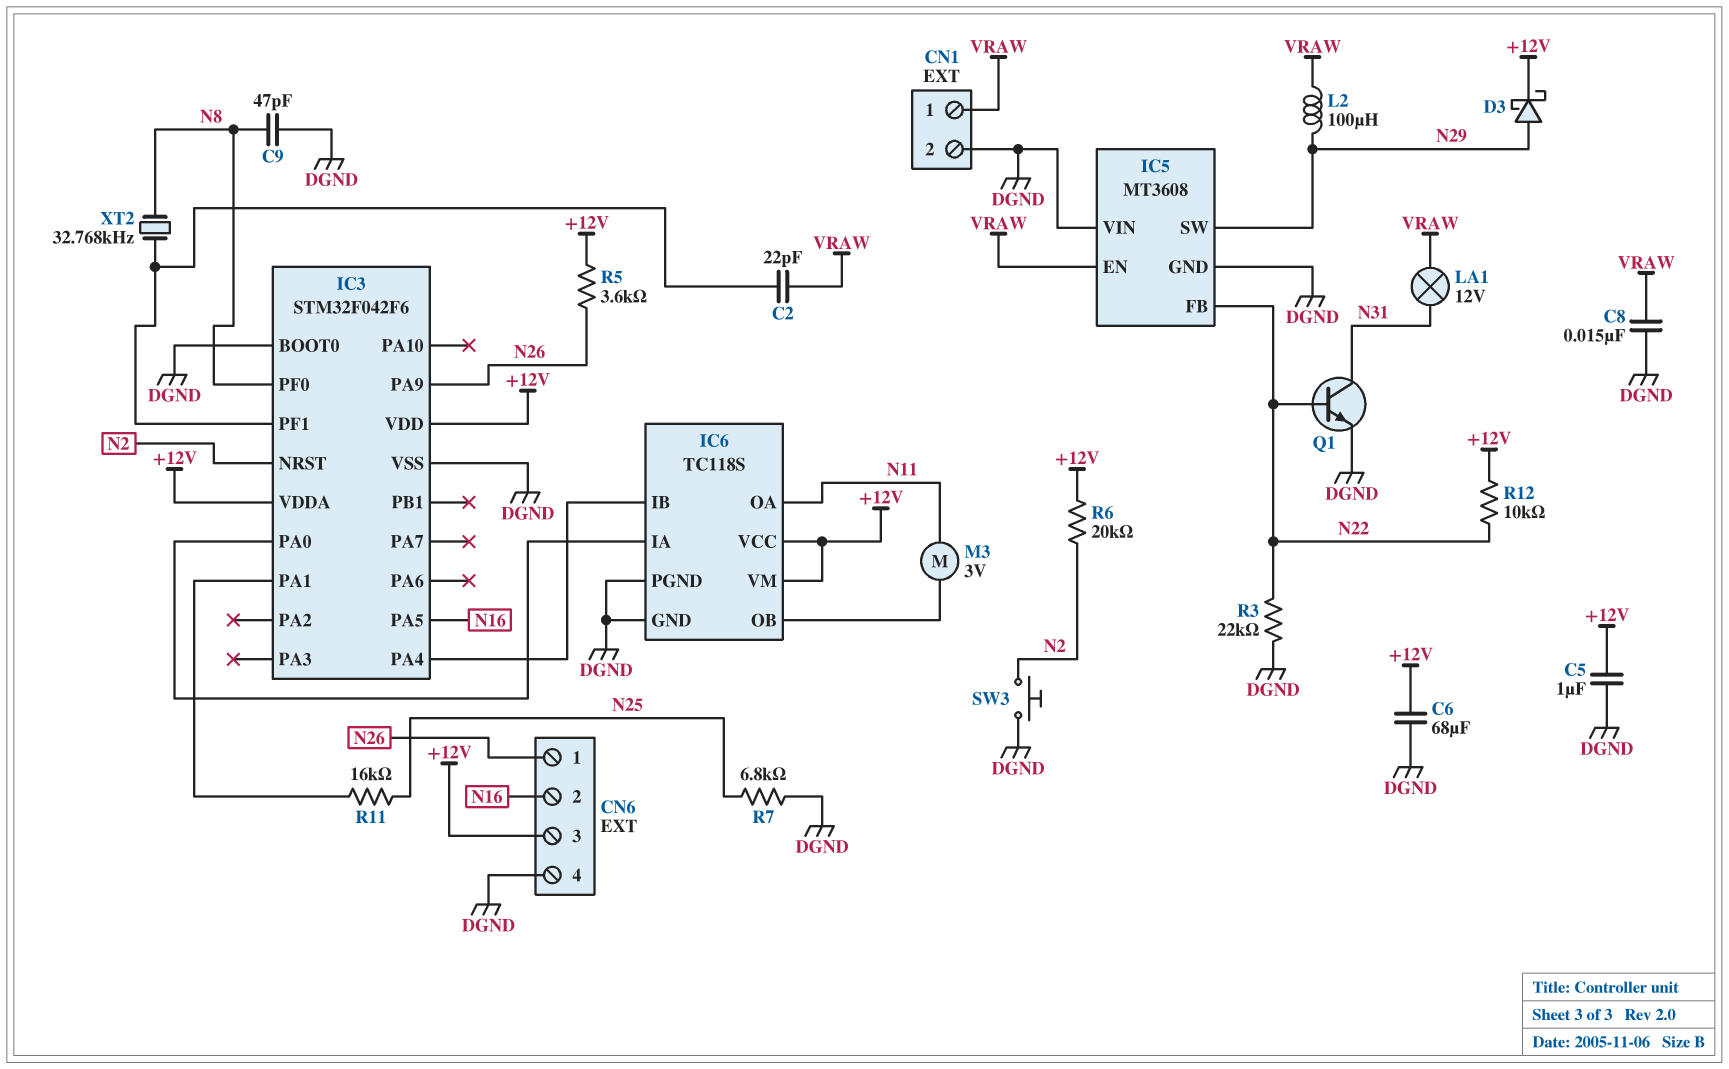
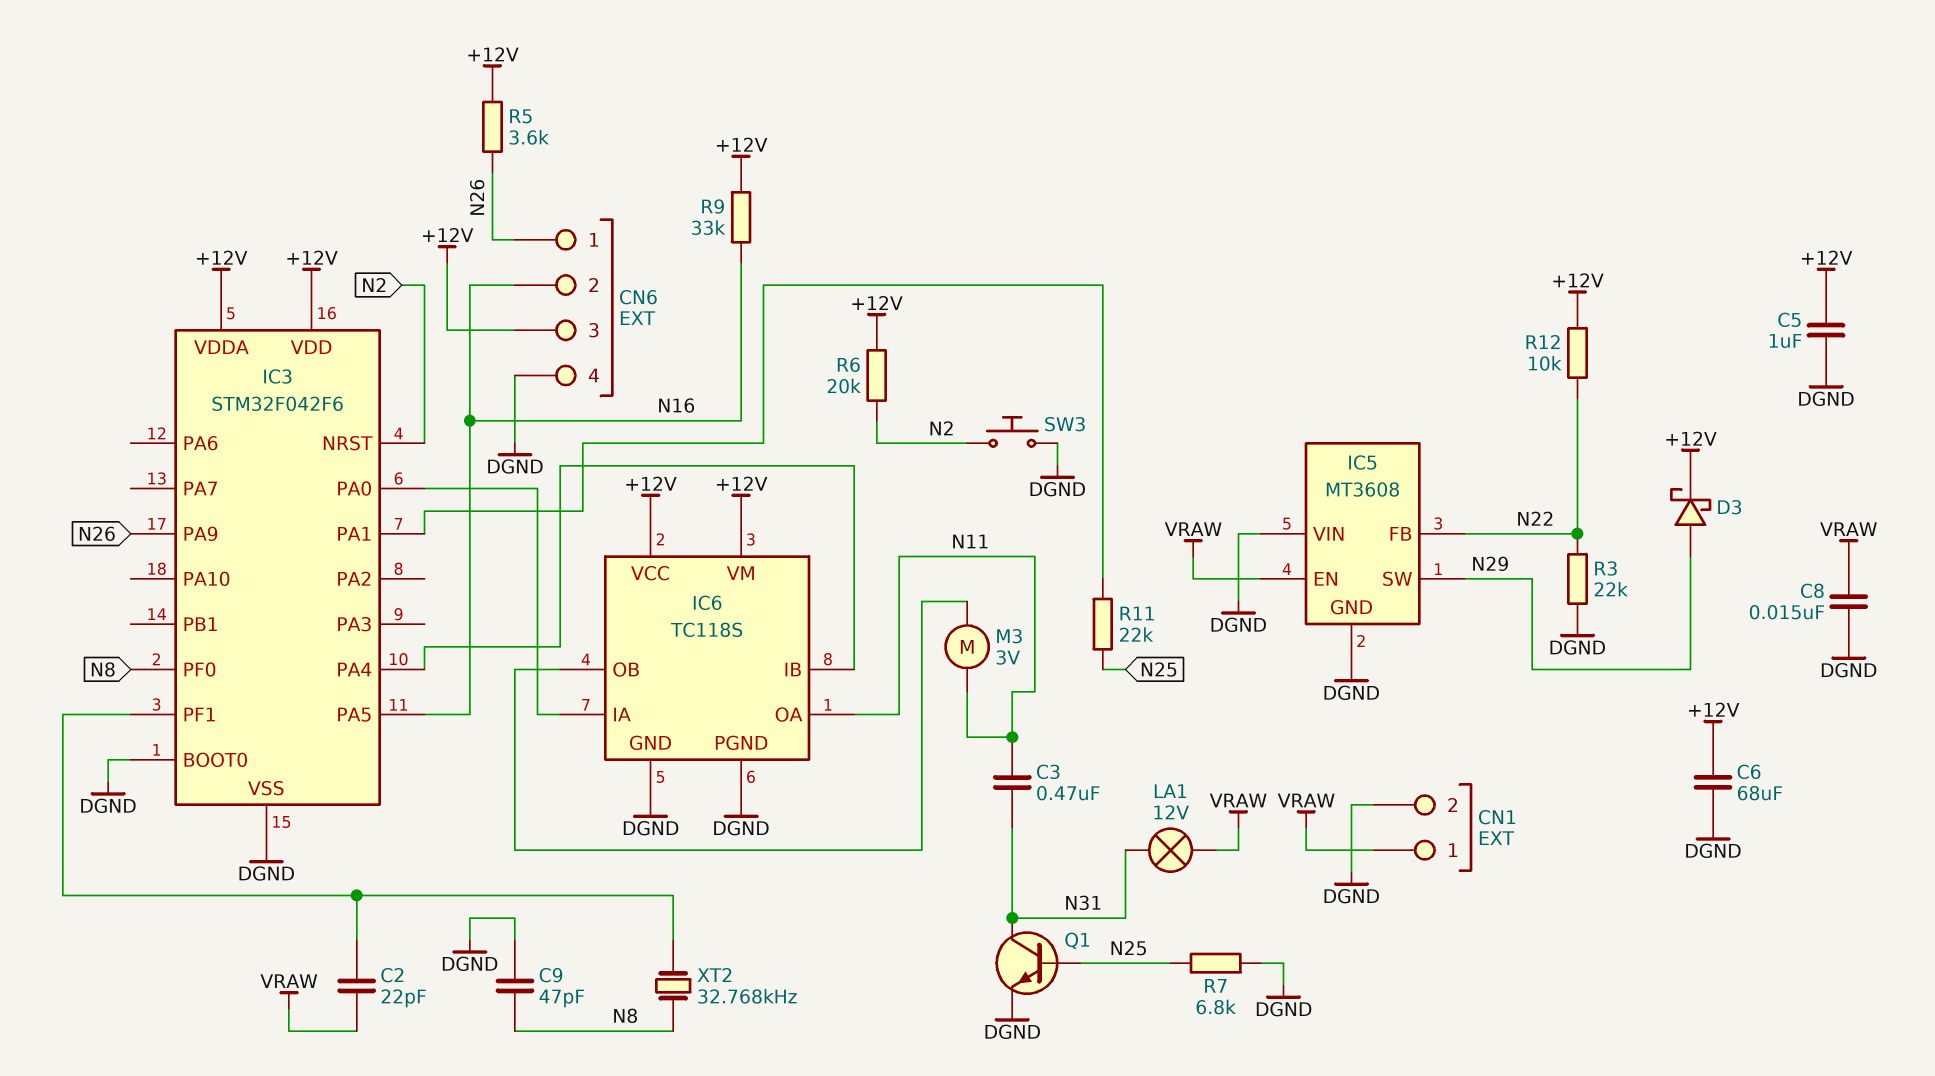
C3: none -> 470nF (N11, N31)
L2: 100uH (N29, VRAW) -> none
Q1: NPN (B N22, C N31, E DGND) -> NPN (B N25, C N31, E DGND)
R9: none -> 33k (+12V, N16)
R11: 16k (IC3/PA1, N25) -> 22k (IC3/PA1, N25)

